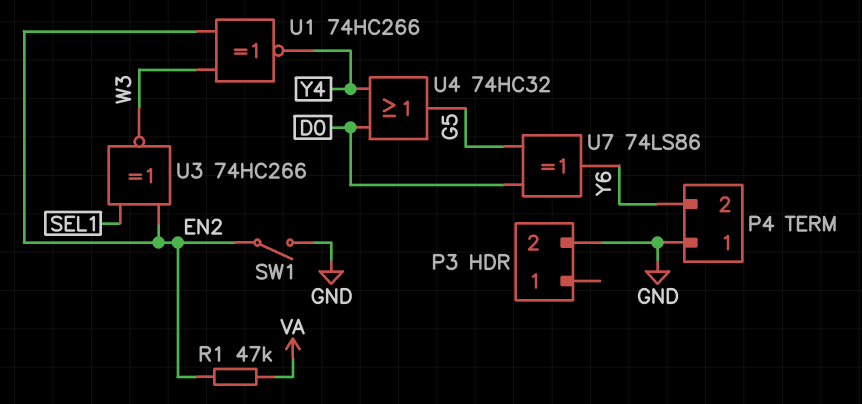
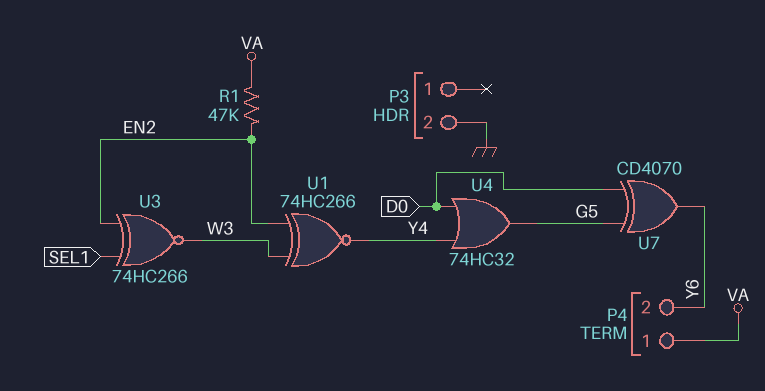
P4 pin 1: GND -> VA
SW1: switch (EN2, GND) -> none
U7: XOR 74LS86 (in D0, in G5, out Y6) -> XOR CD4070 (in D0, in G5, out Y6)

